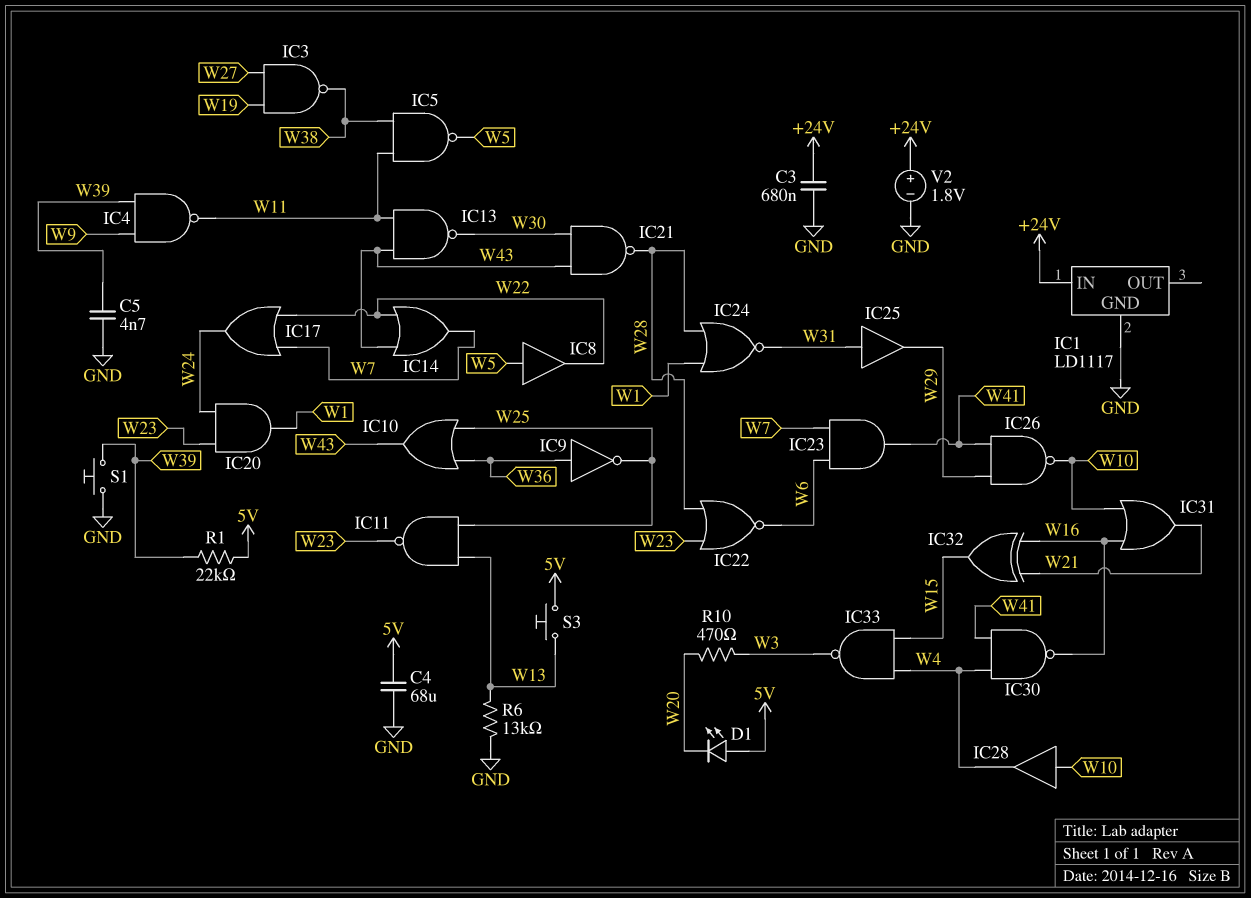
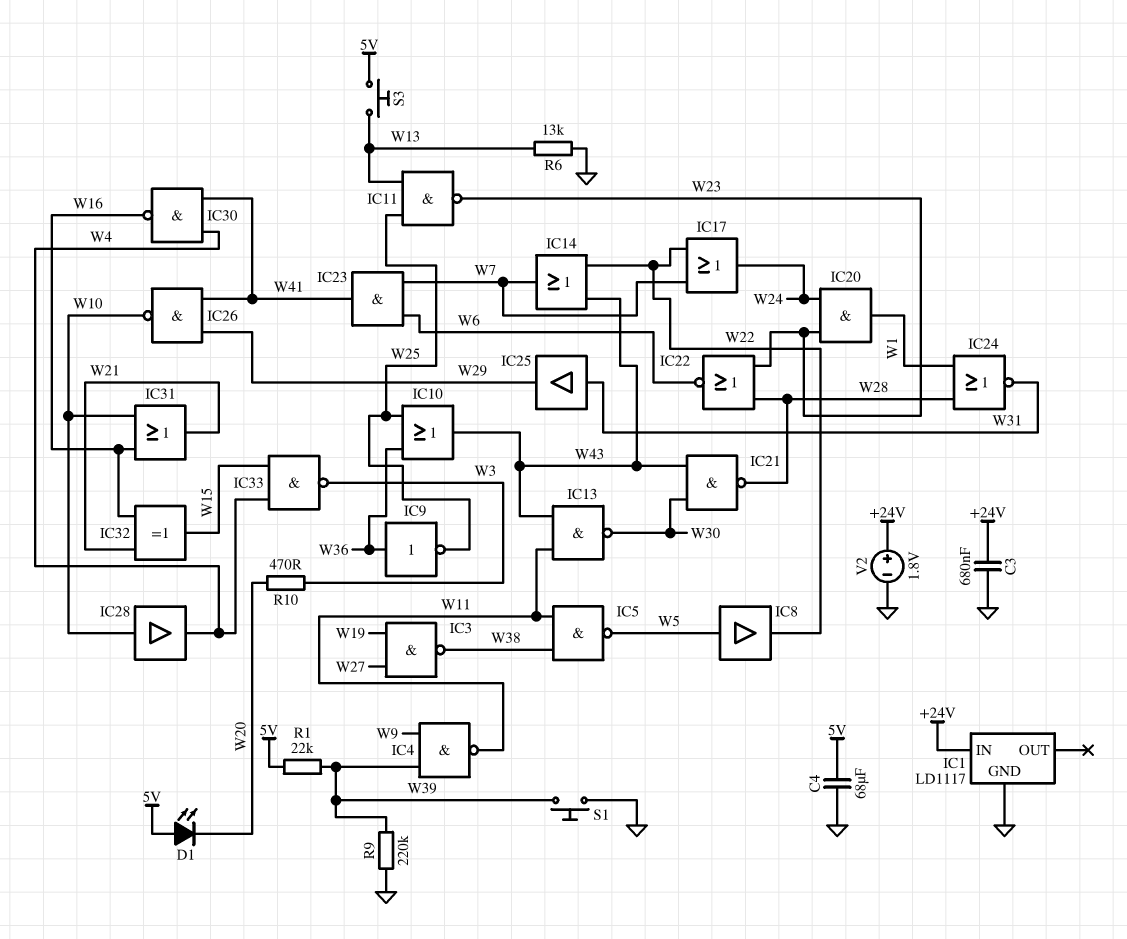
C5: 4.7nF (GND, W39) -> none
R9: none -> 220k (GND, W39)

